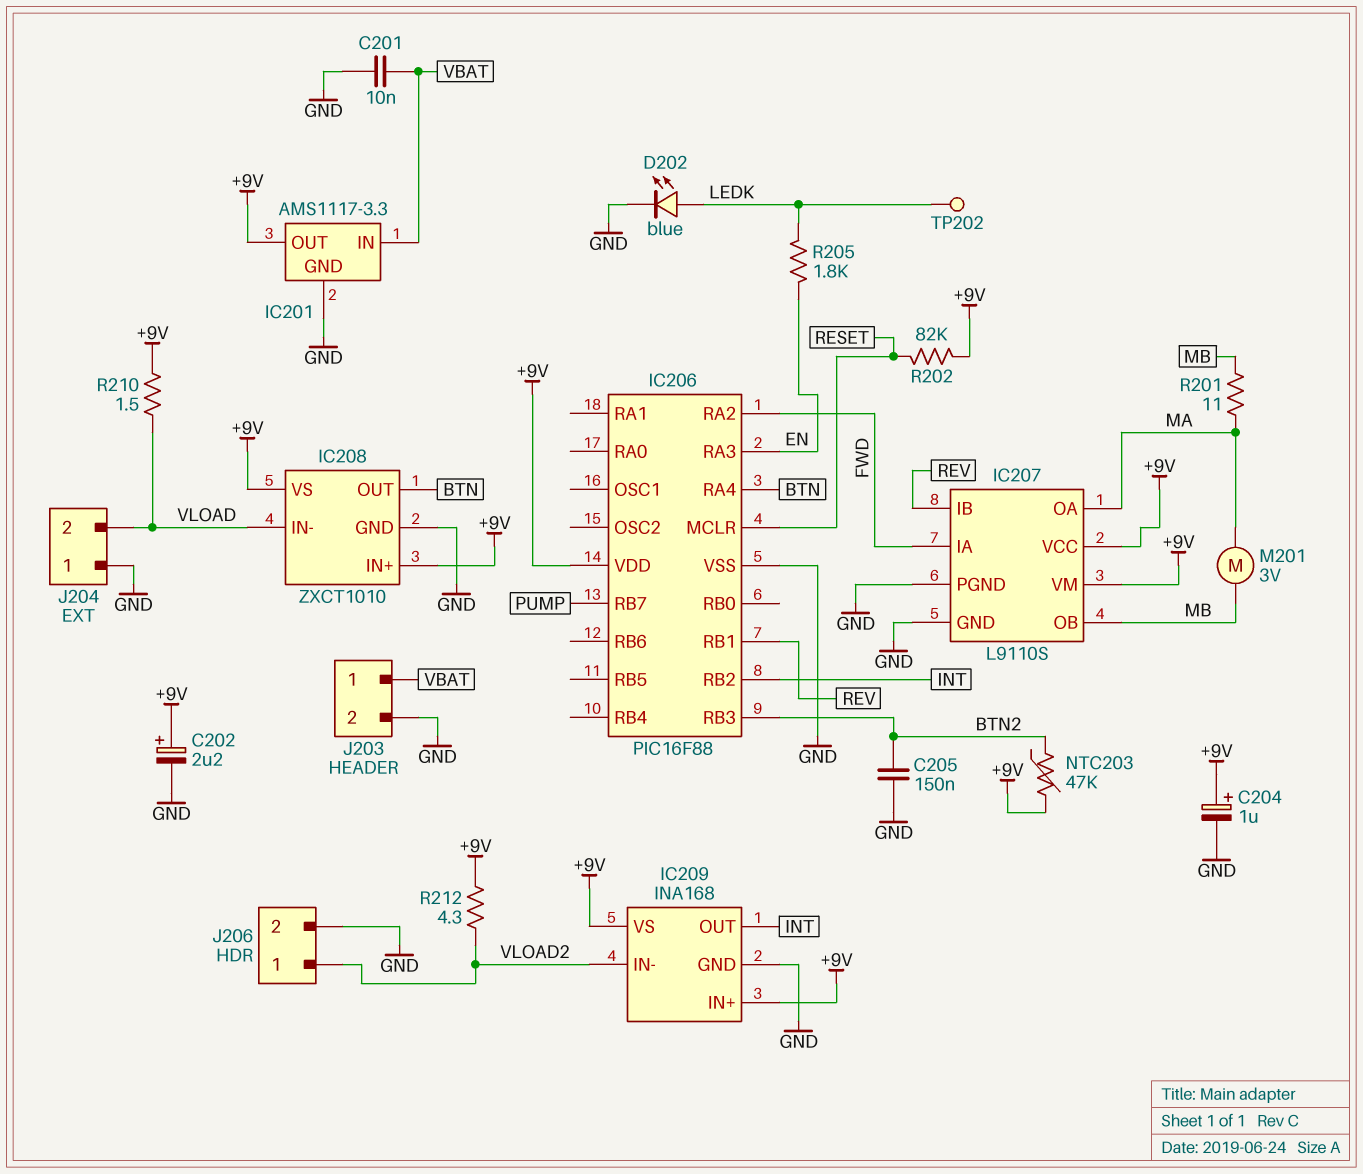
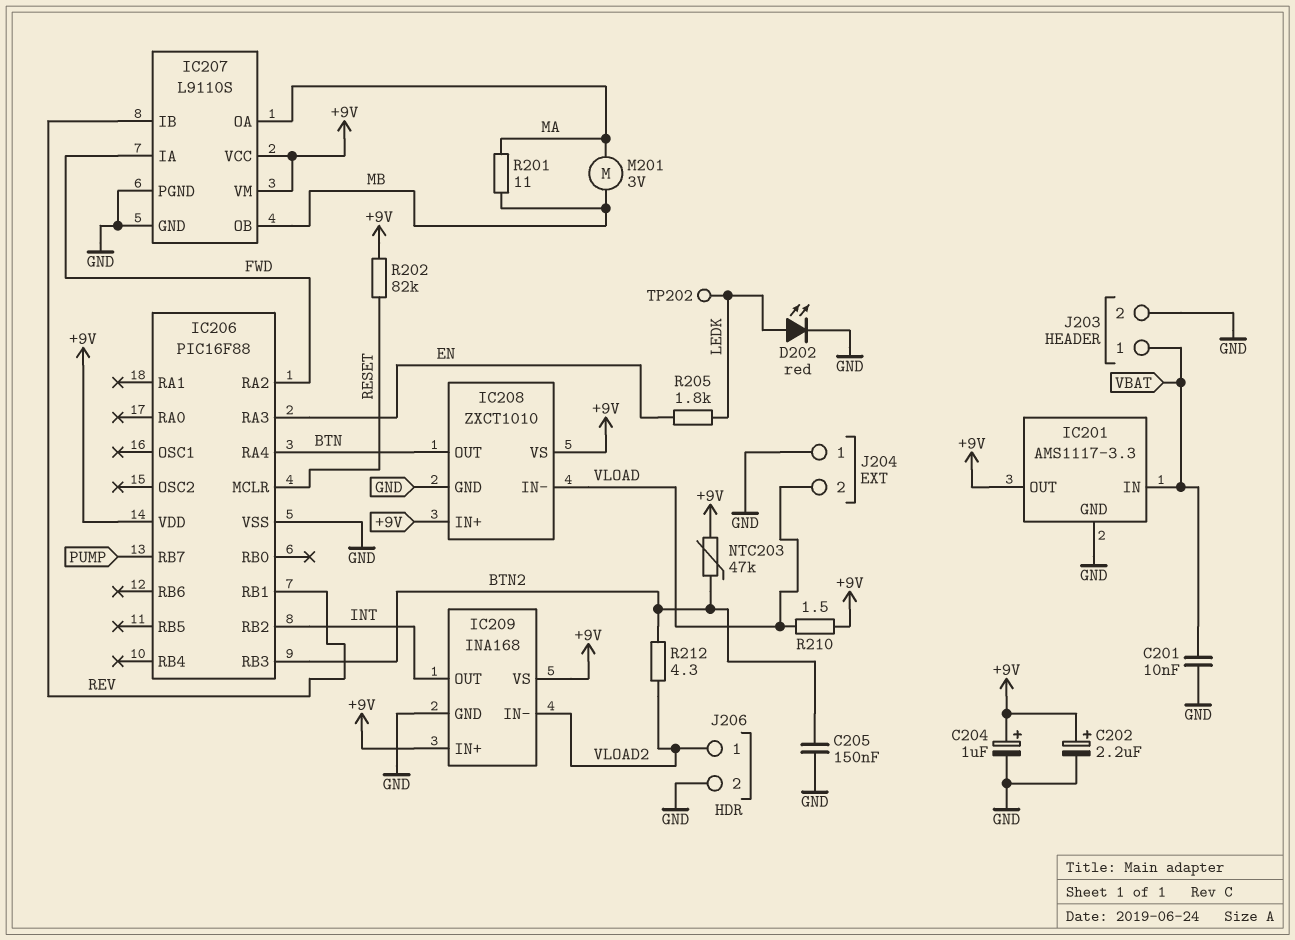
D202: LED blue (A LEDK, K GND) -> LED red (A LEDK, K GND)
R212: 4.3 (+9V, VLOAD2) -> 4.3 (BTN2, VLOAD2)

